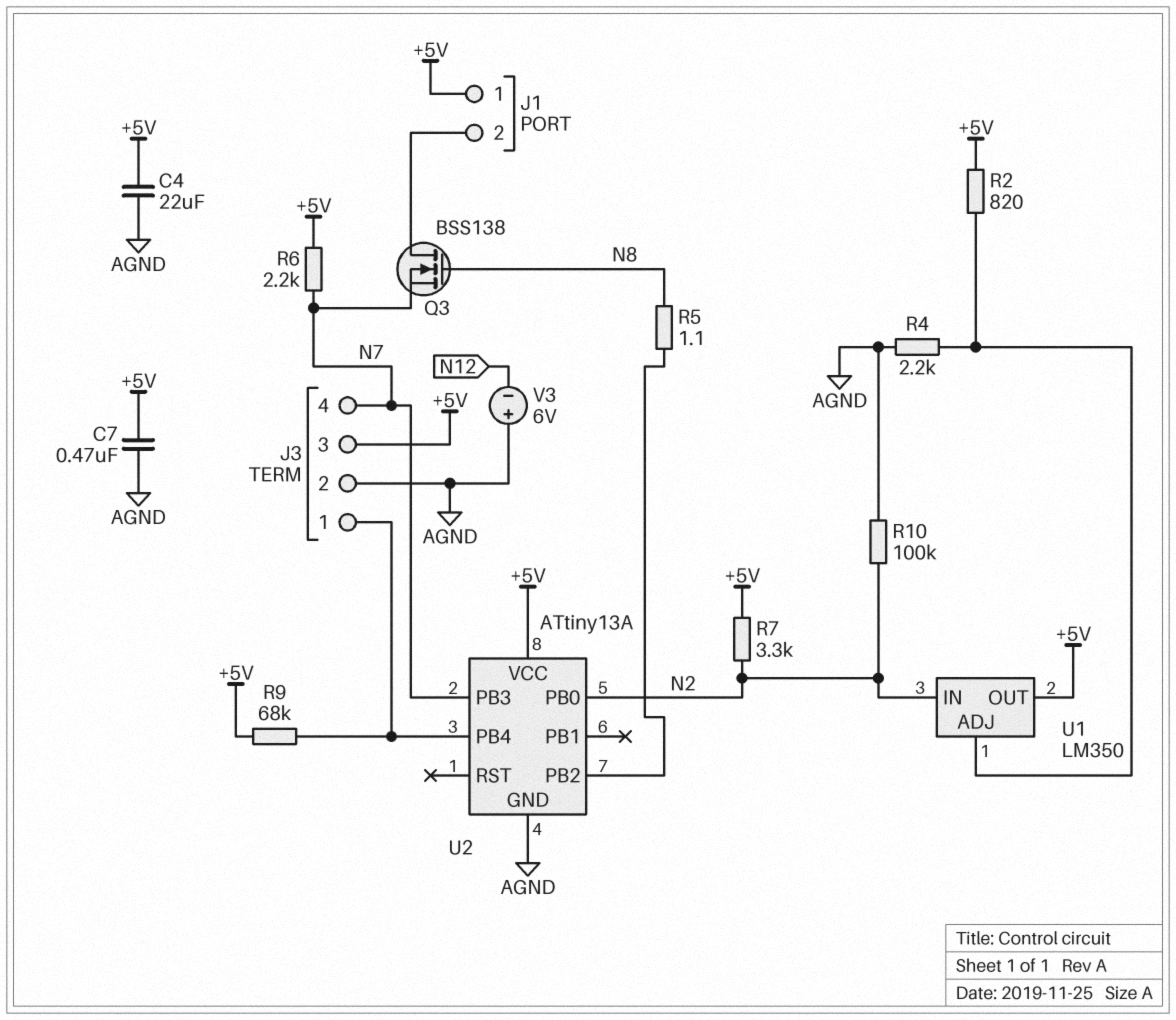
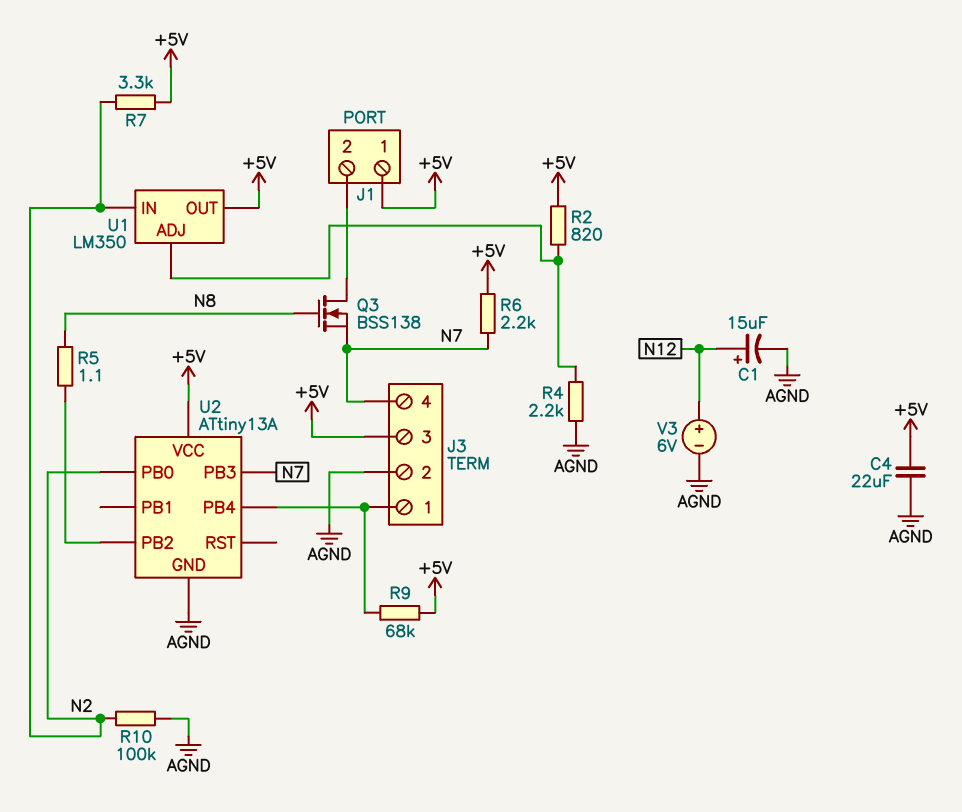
C1: none -> 15uF (plus N12, minus AGND)
C7: 470nF (+5V, AGND) -> none
V3: 6V (plus AGND, minus N12) -> 6V (plus N12, minus AGND)

